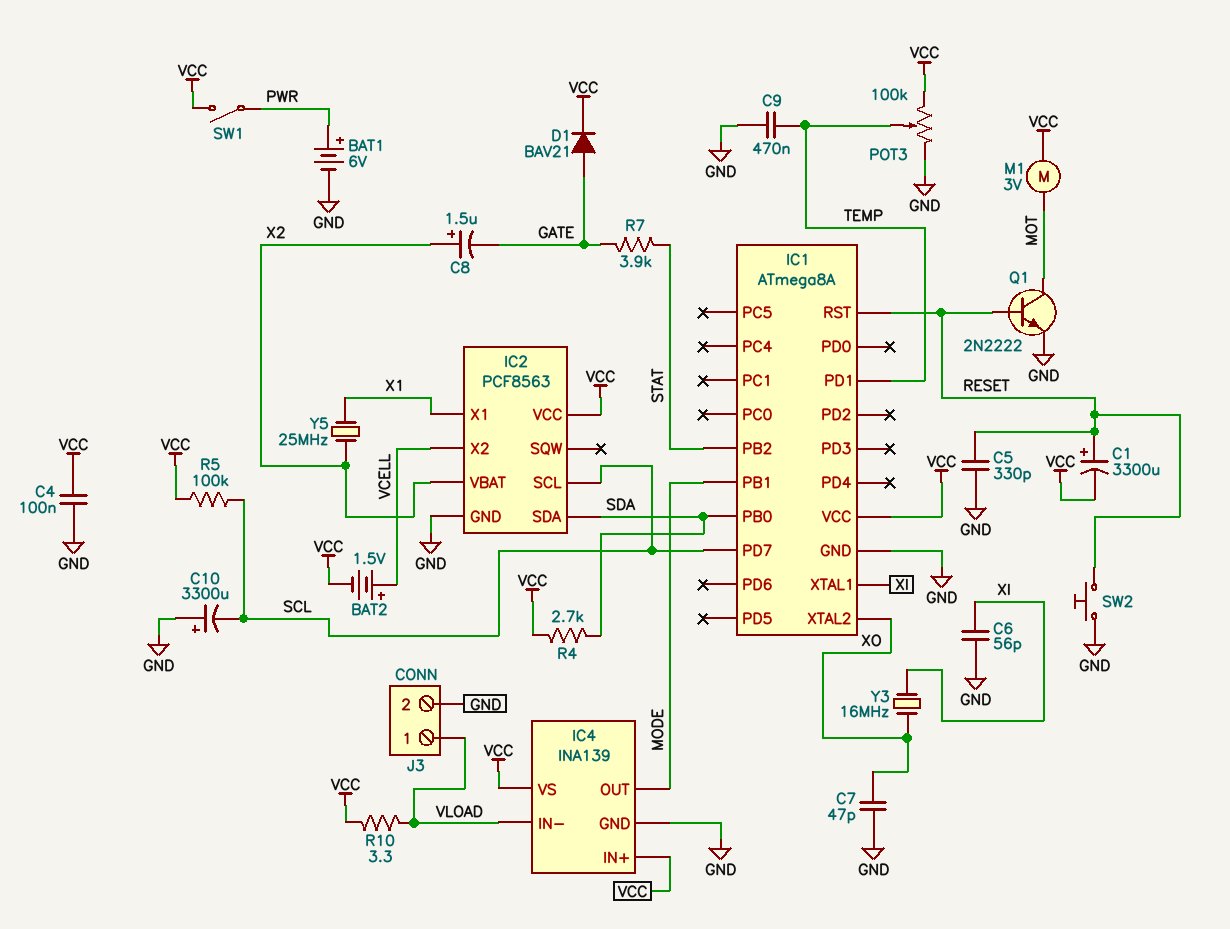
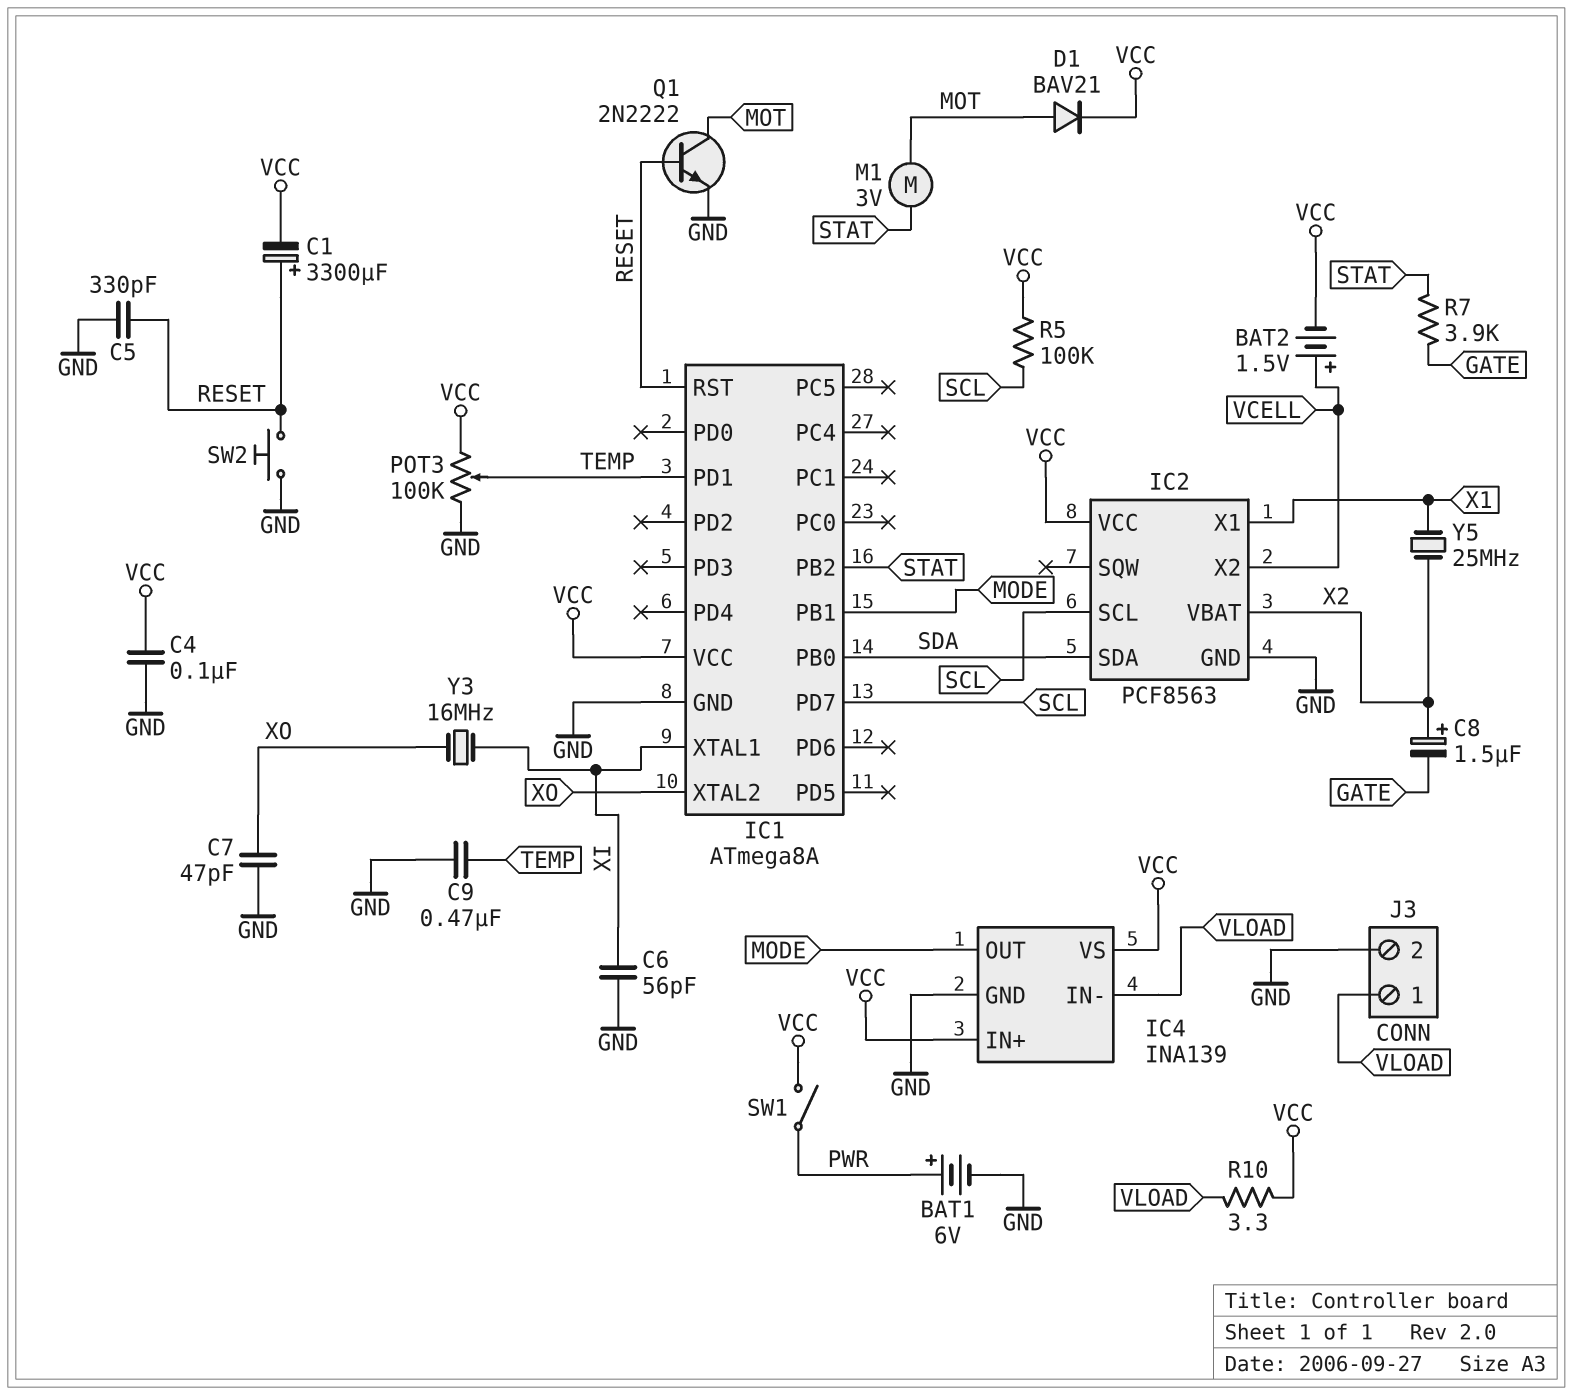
C10: 3300uF (plus GND, minus SCL) -> none
D1: diode BAV21 (A GATE, K VCC) -> diode BAV21 (A MOT, K VCC)
M1: motor 3V (MOT, VCC) -> motor 3V (MOT, STAT)
R4: 2.7k (SDA, VCC) -> none

